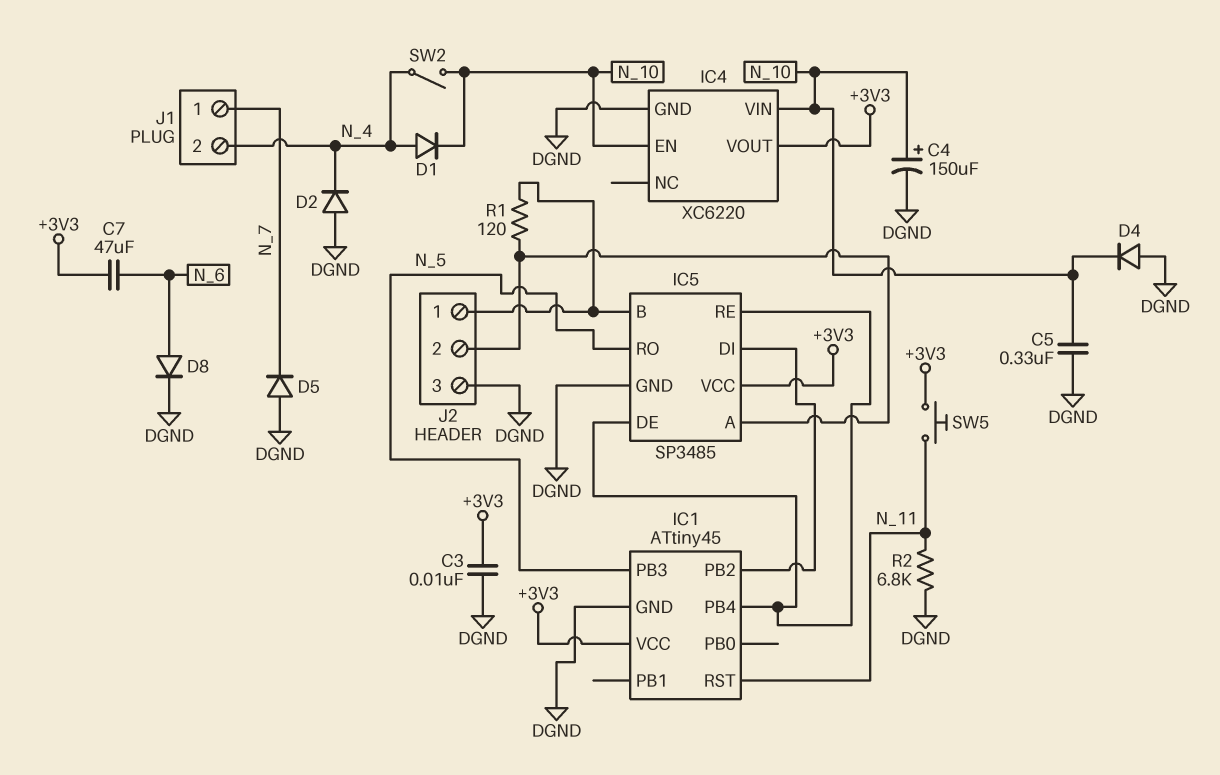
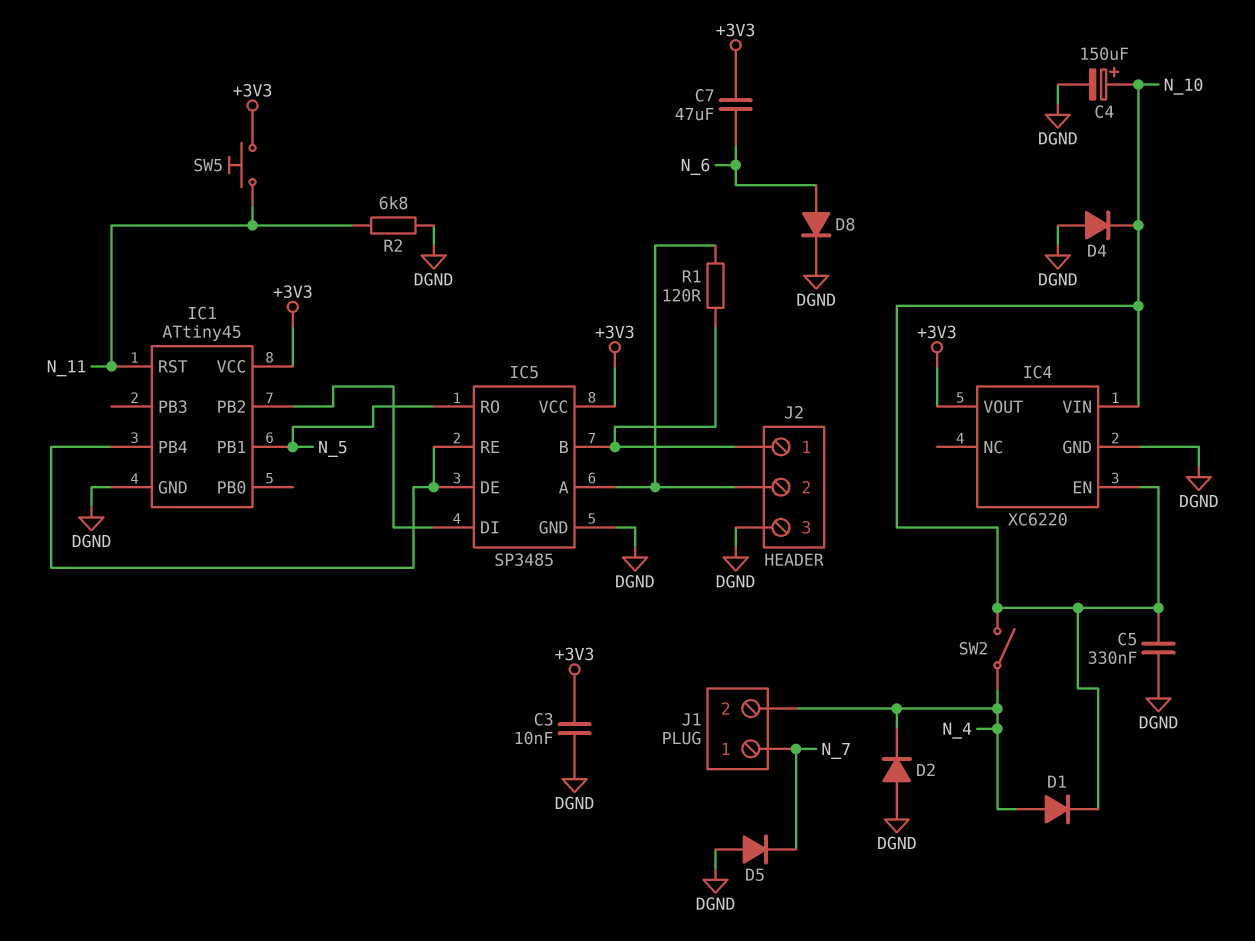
IC1 pin PB1: none -> N_5
IC1 pin PB3: N_5 -> none

